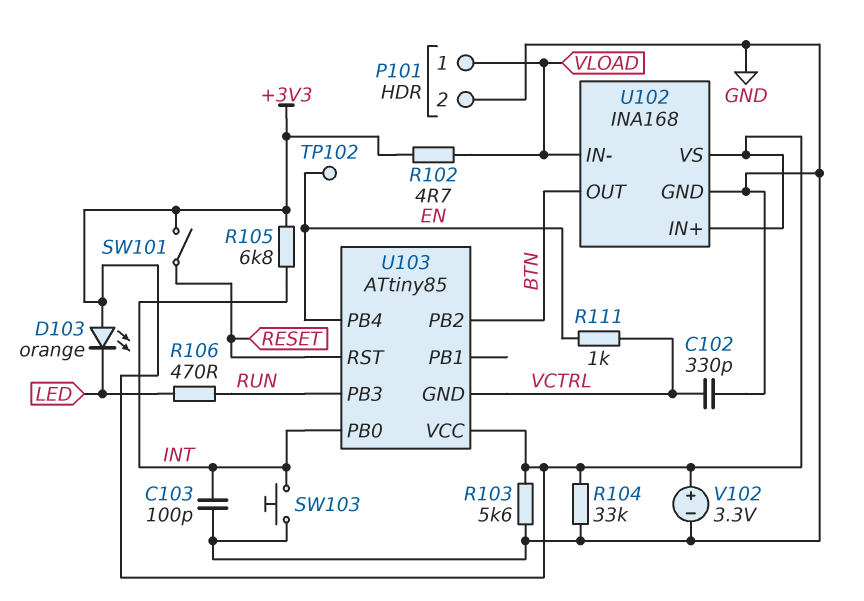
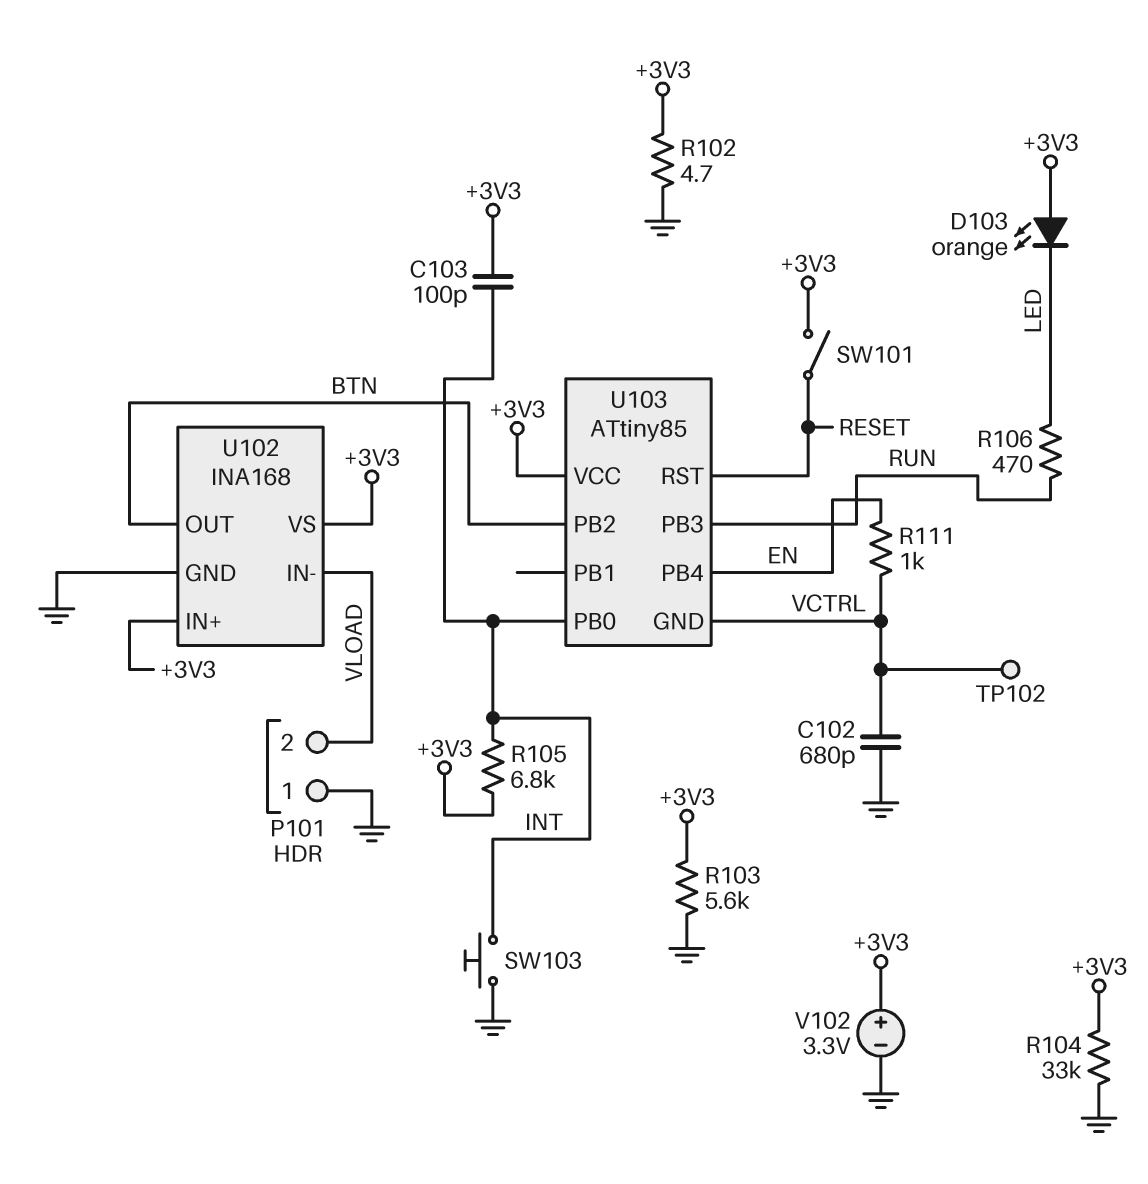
C102: 330pF (GND, VCTRL) -> 680pF (GND, VCTRL)
C103: 100pF (GND, INT) -> 100pF (+3V3, INT)
P101 pin 1: VLOAD -> GND
P101 pin 2: GND -> VLOAD
R102: 4.7 (+3V3, VLOAD) -> 4.7 (+3V3, GND)
TP102: test point (EN) -> test point (VCTRL)

